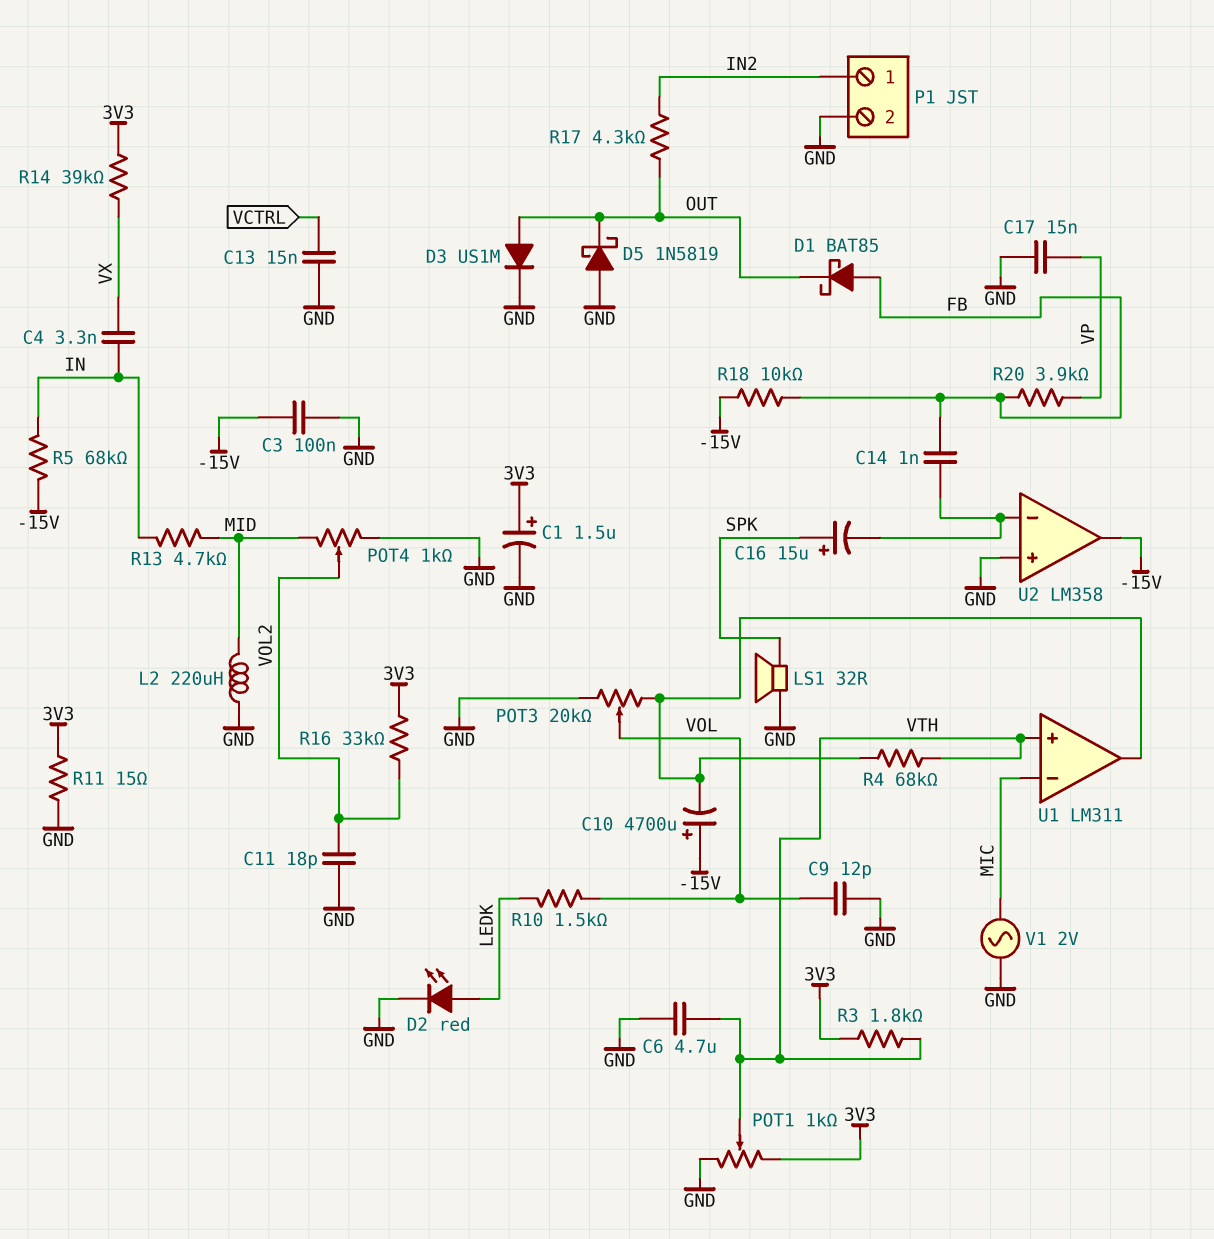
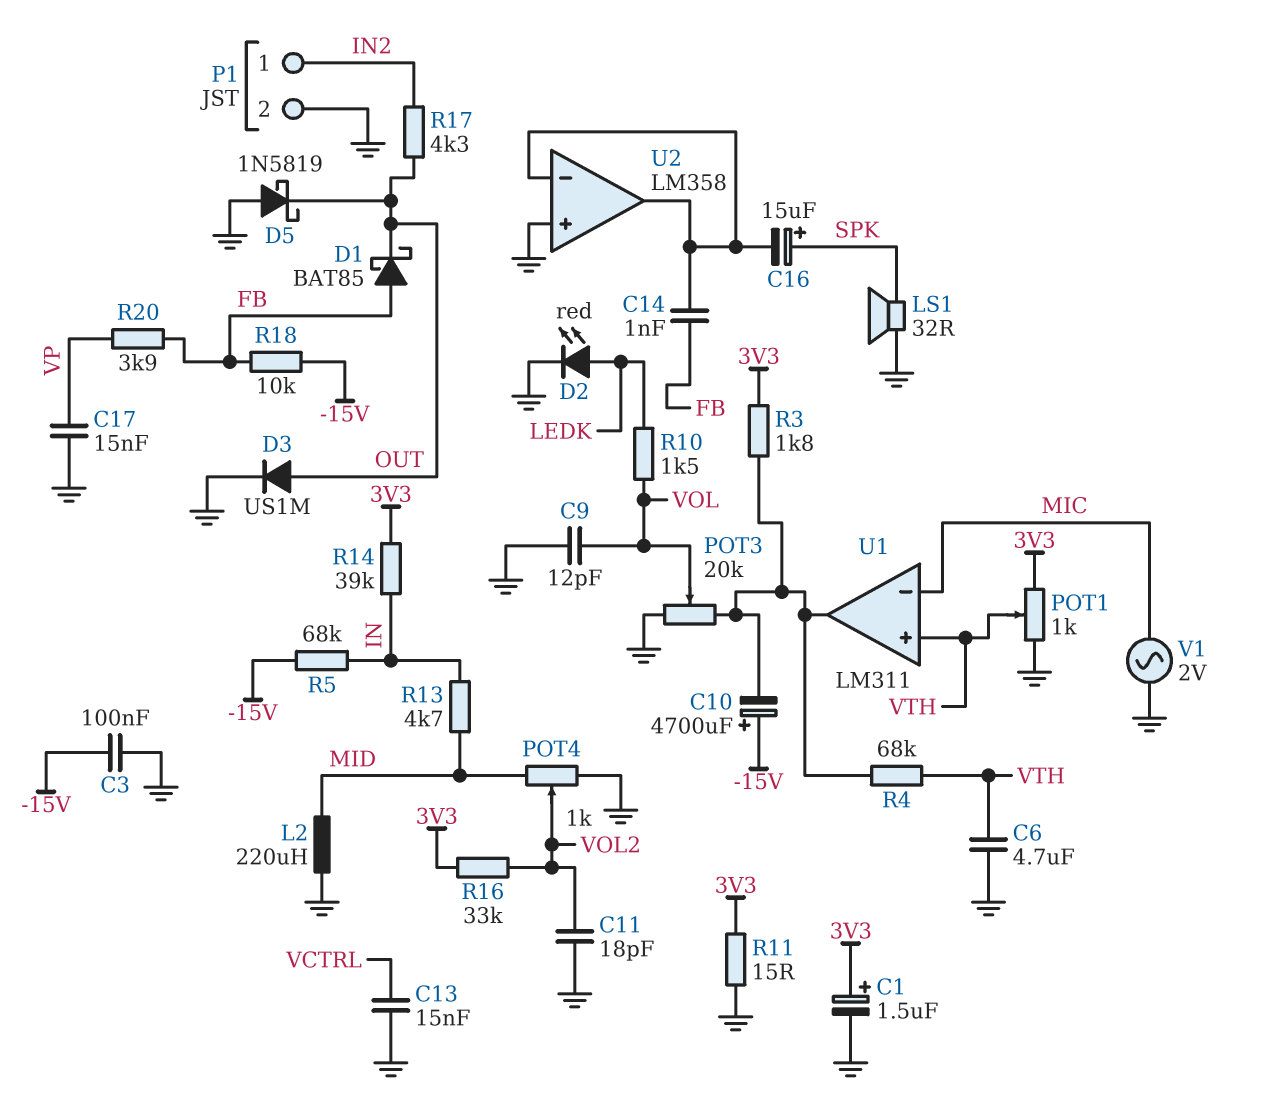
C4: 3.3nF (IN, VX) -> none
R3: 1.8k (3V3, VTH) -> 1.8k (3V3, U1/out)
R14: 39k (3V3, VX) -> 39k (3V3, IN)
U2 pin out: -15V -> U2/in-

